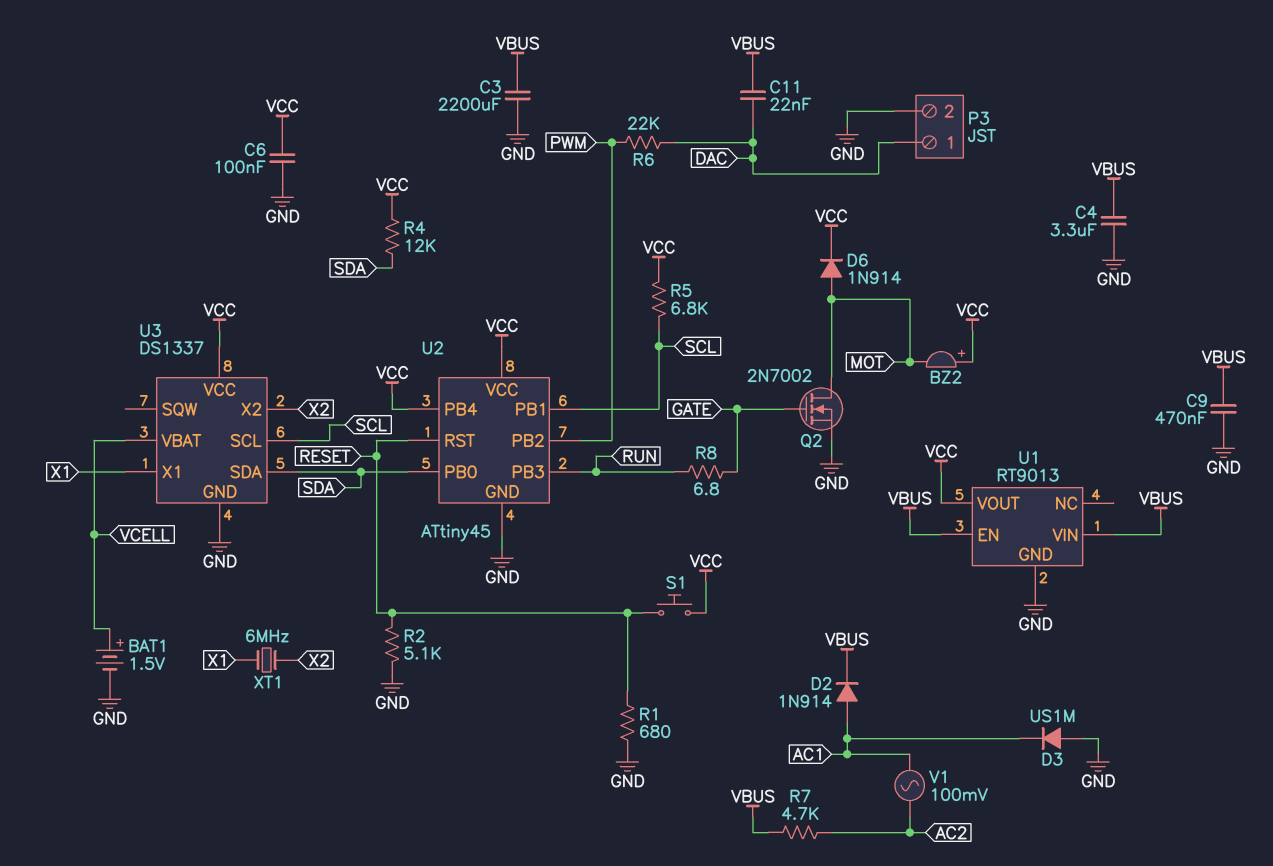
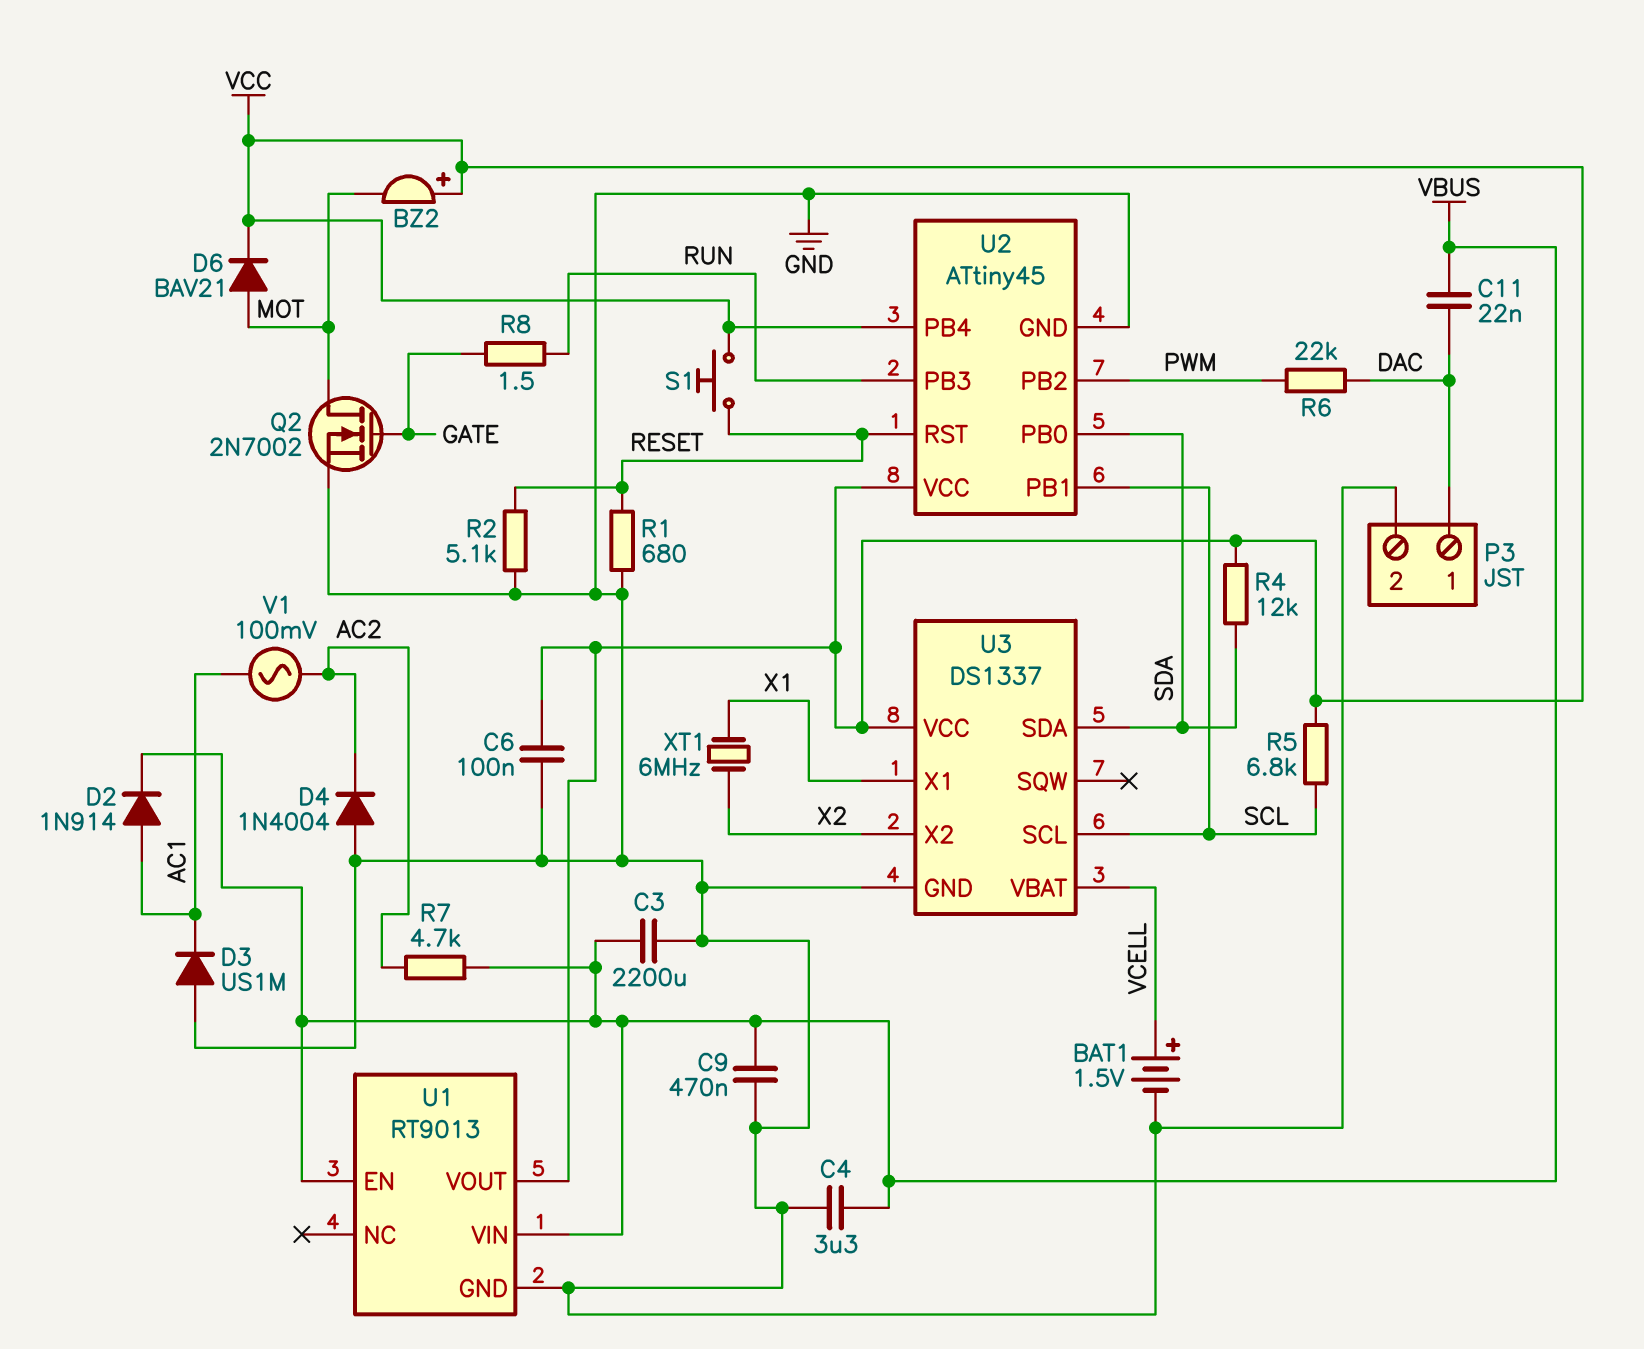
D4: none -> diode 1N4004 (A GND, K AC2)
D6: diode 1N914 (A MOT, K VCC) -> diode BAV21 (A MOT, K VCC)
R8: 6.8 (GATE, RUN) -> 1.5 (GATE, RUN)

